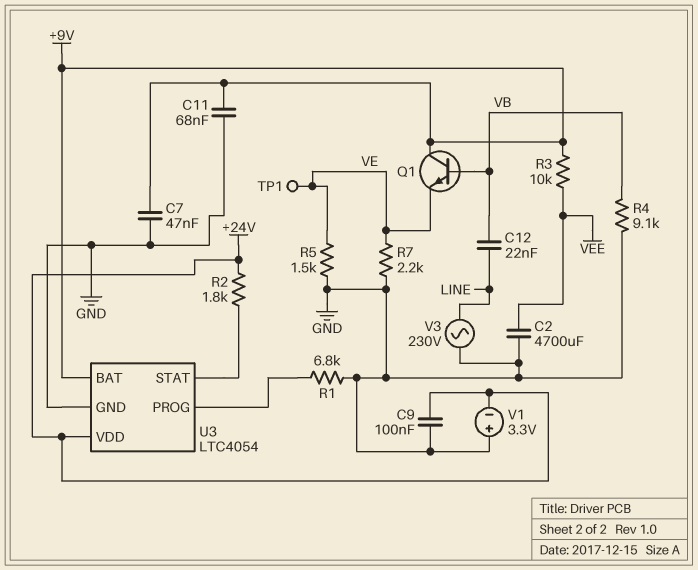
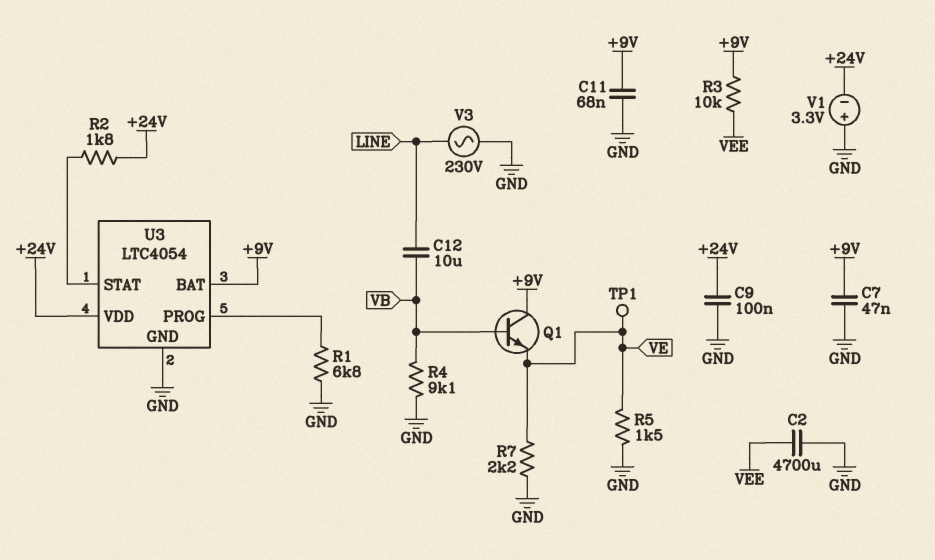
C12: 22nF (LINE, VB) -> 10uF (LINE, VB)

